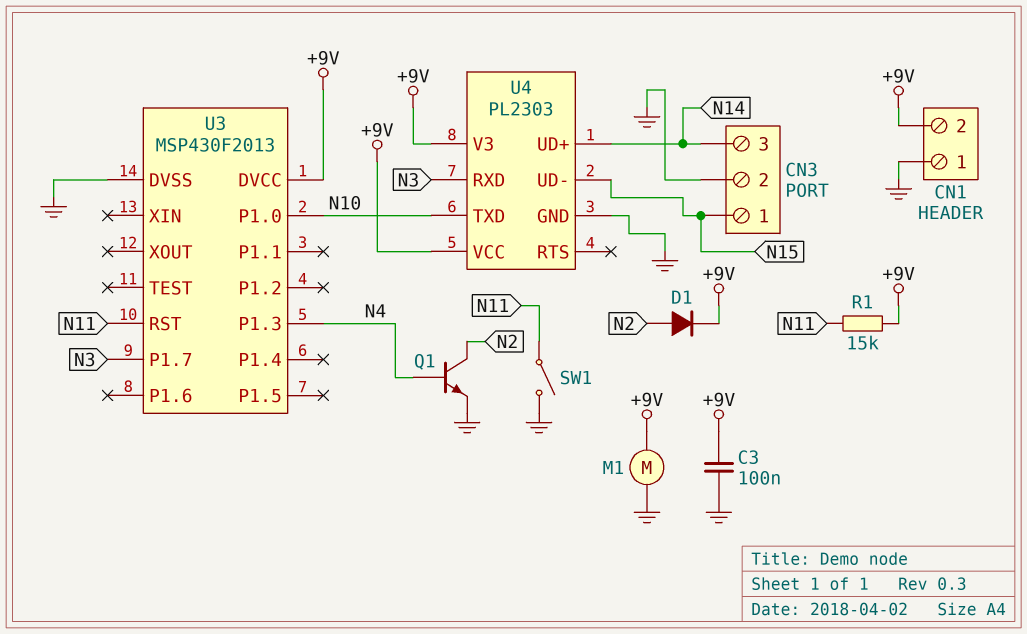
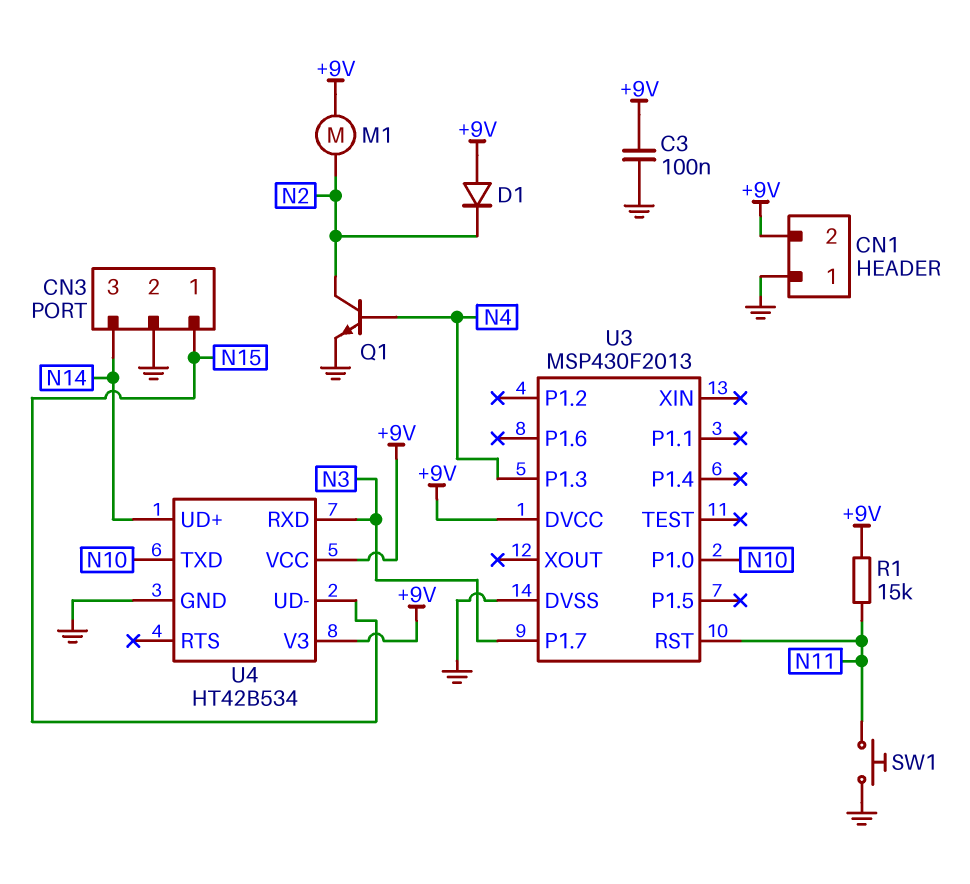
D1: diode (A N2, K +9V) -> diode (A +9V, K N2)
M1: motor (+9V, GND) -> motor (+9V, N2)
SW1: switch (GND, N11) -> button (GND, N11)
U4: PL2303 -> HT42B534

